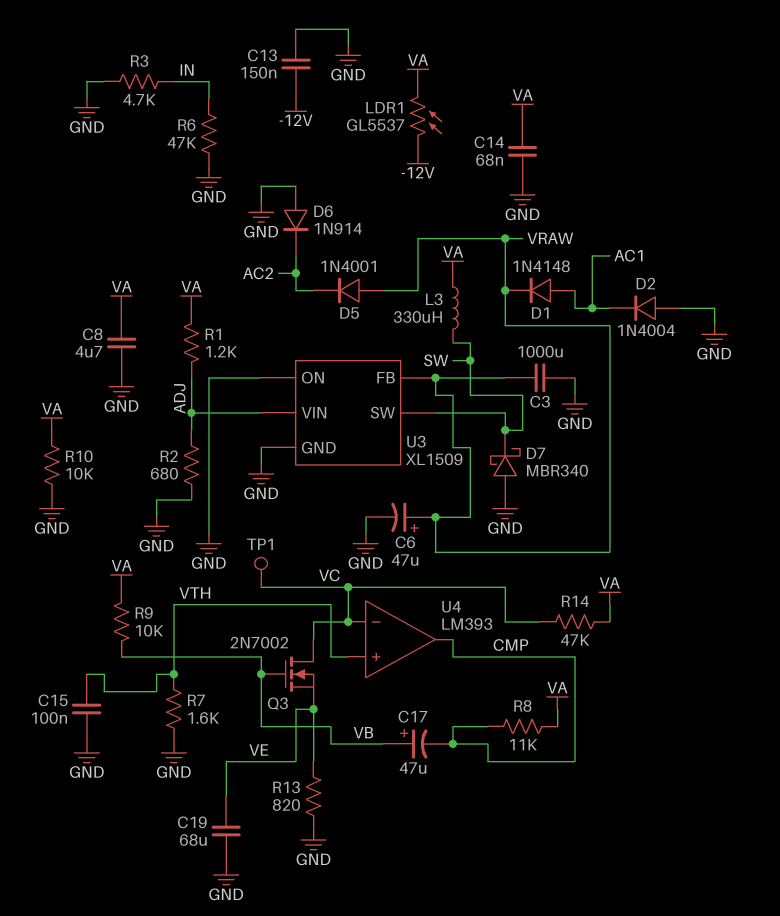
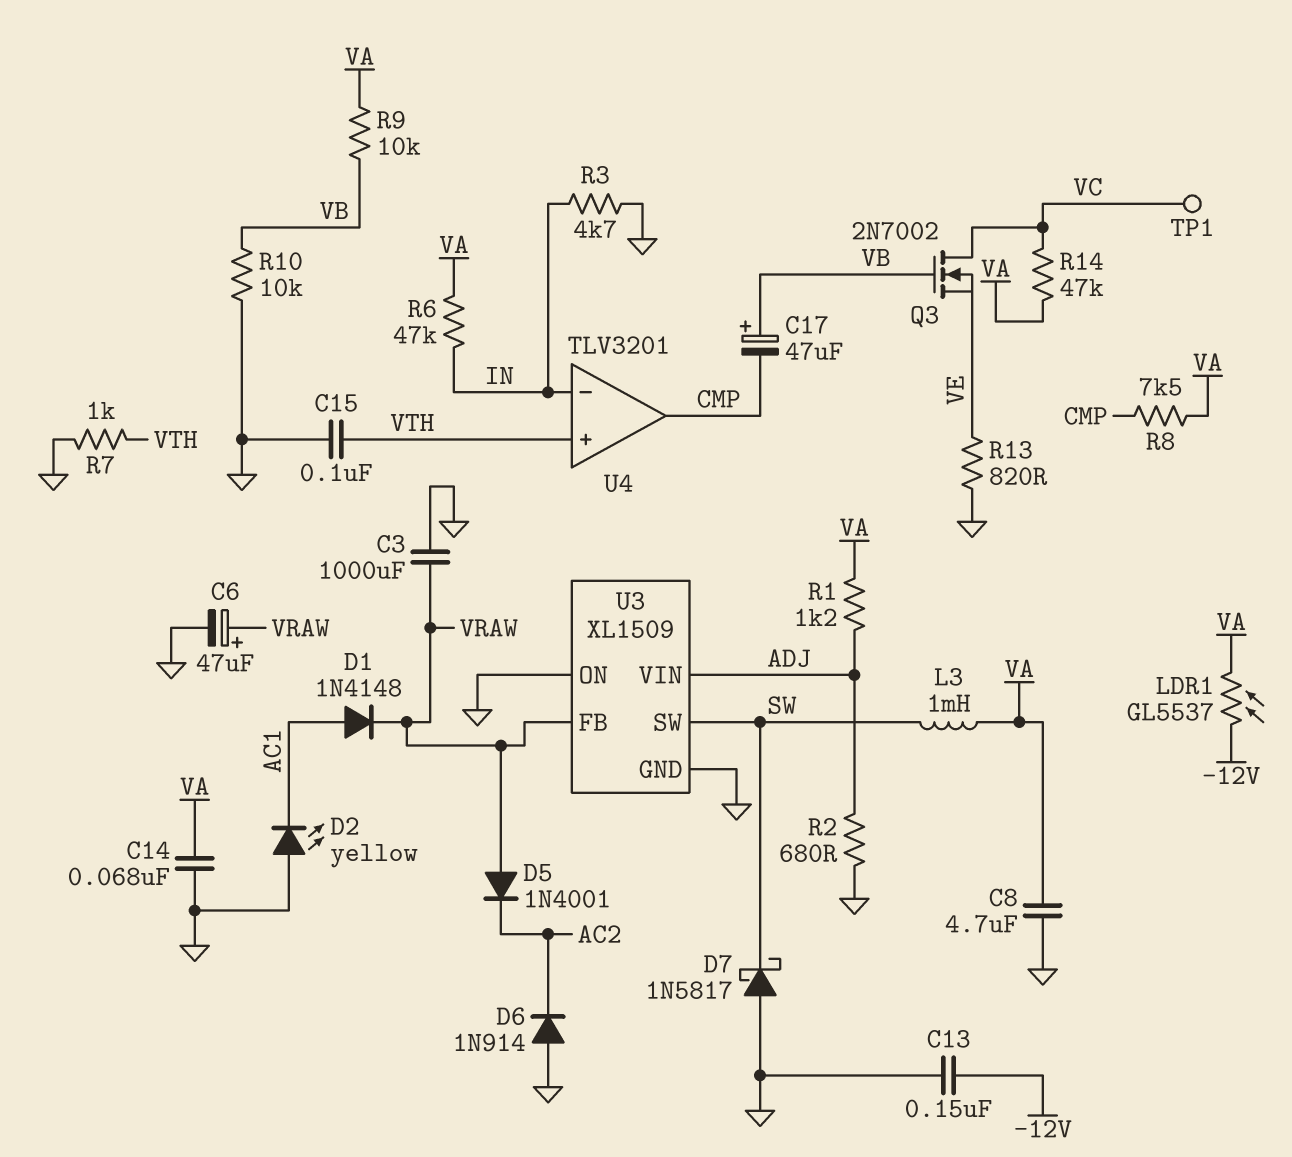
C19: 68uF (GND, VE) -> none
D2: diode 1N4004 (A GND, K AC1) -> LED yellow (A GND, K AC1)
D7: schottky MBR340 (A GND, K SW) -> schottky 1N5817 (A GND, K SW)
L3: 330uH (SW, VA) -> 1mH (SW, VA)
R6: 47k (GND, IN) -> 47k (IN, VA)
R7: 1.6k (GND, VTH) -> 1k (GND, VTH)
R8: 11k (CMP, VA) -> 7.5k (CMP, VA)
R10: 10k (GND, VA) -> 10k (GND, VB)
U4: LM393 -> TLV3201
U4 pin in-: VC -> IN

